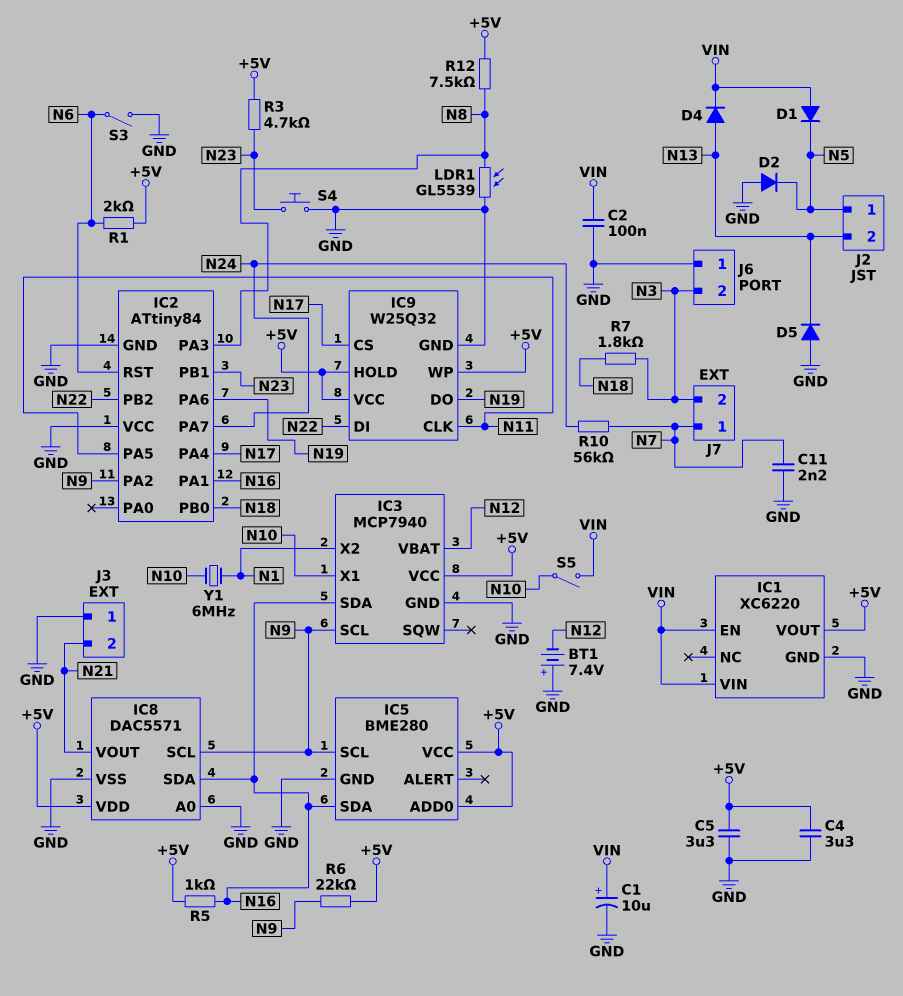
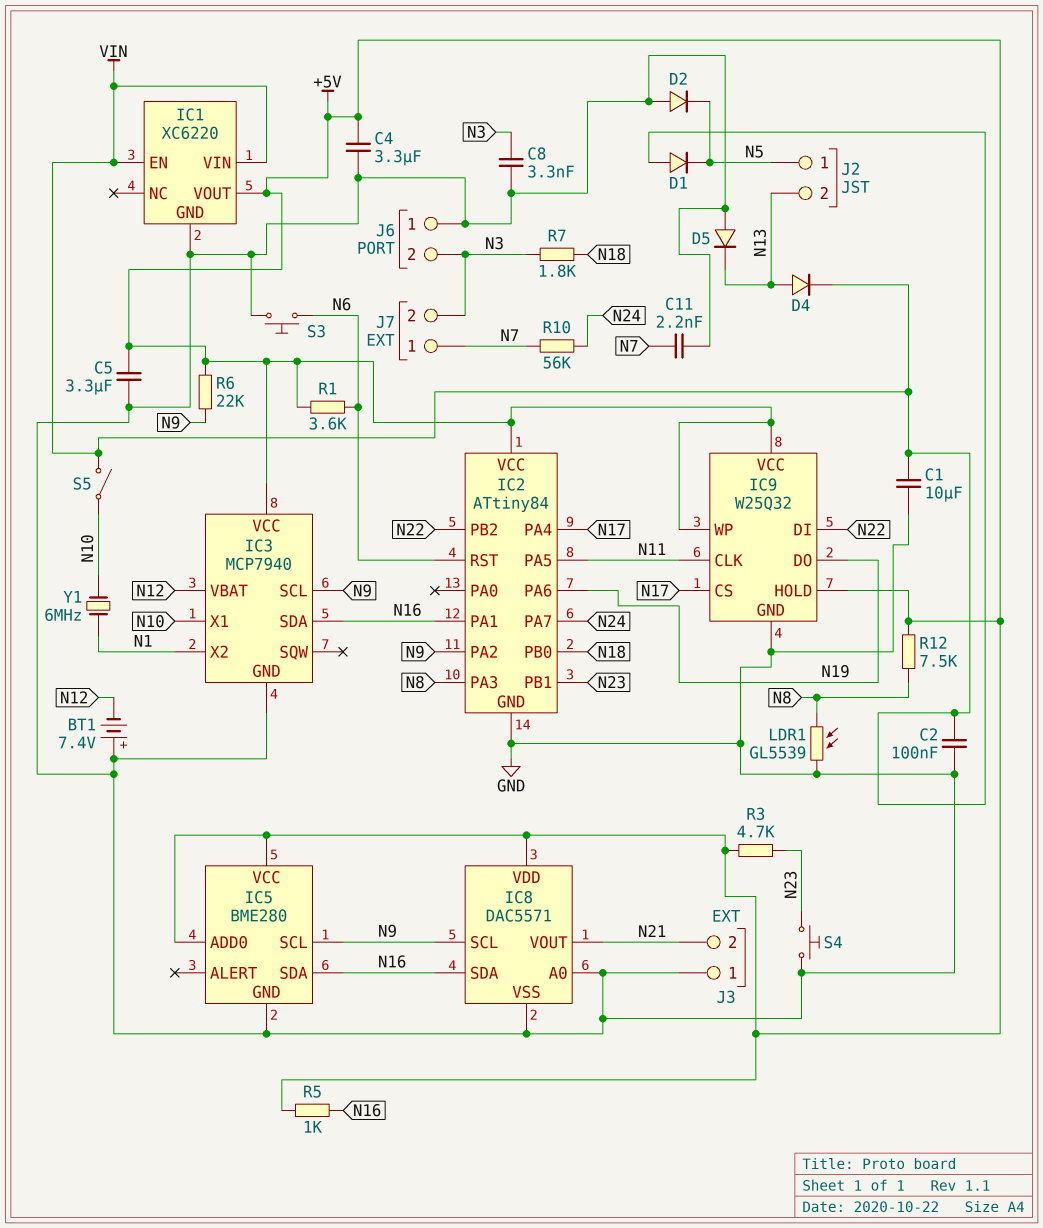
C1: 10uF (plus VIN, minus GND) -> 10uF (GND, VIN)
C8: none -> 3.3nF (GND, N3)
IC2 pin VCC: GND -> +5V
R1: 2k (+5V, N6) -> 3.6k (+5V, N6)
S3: switch (GND, N6) -> button (GND, N6)

